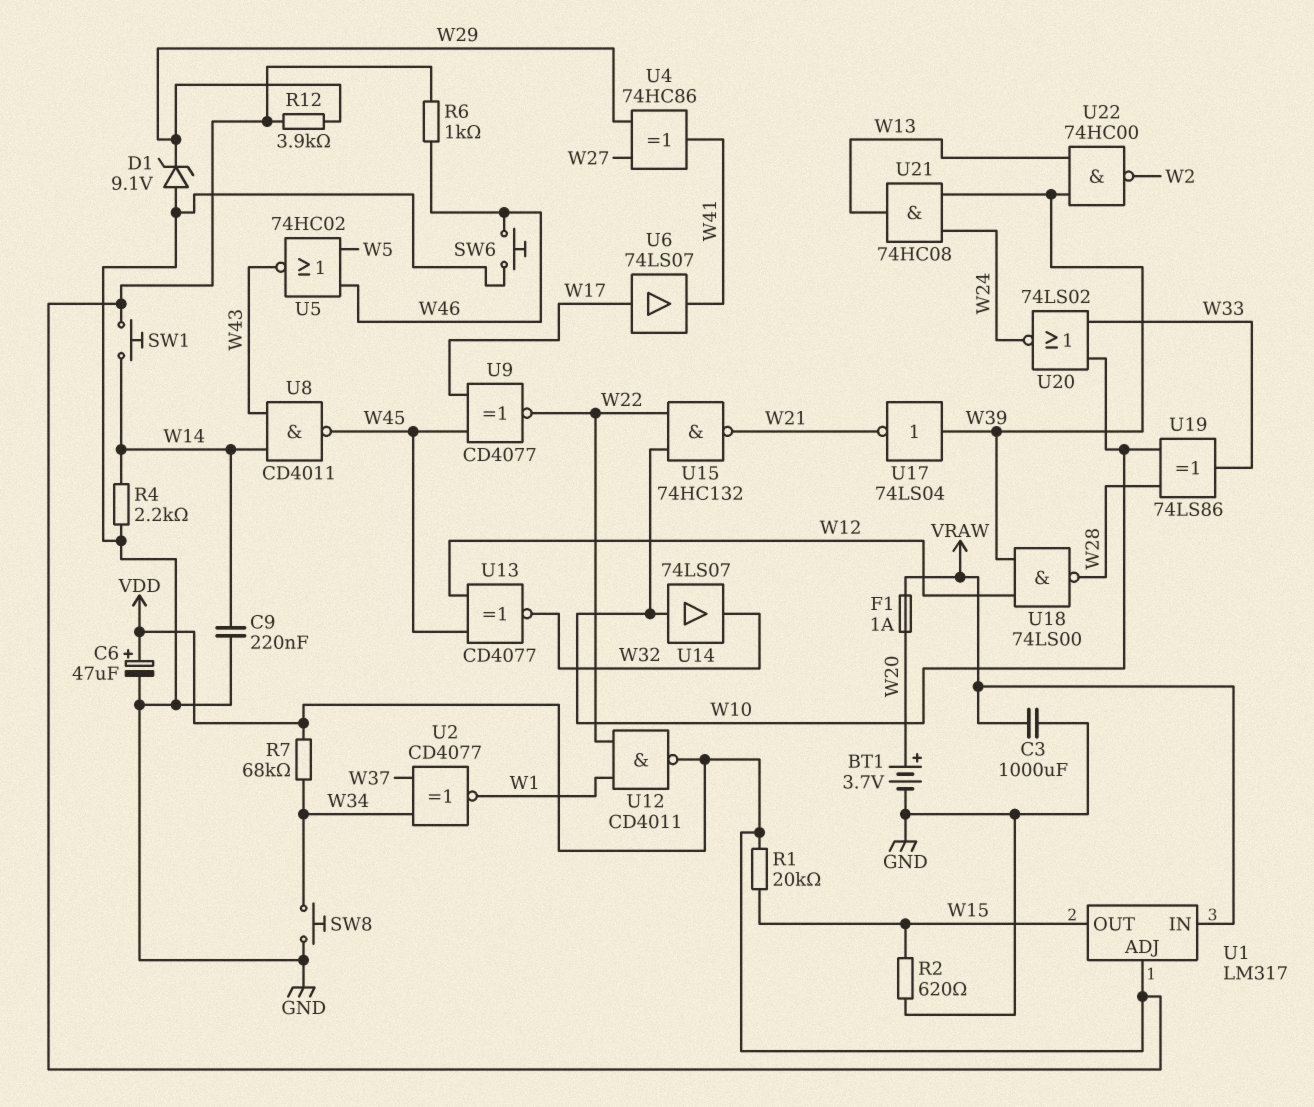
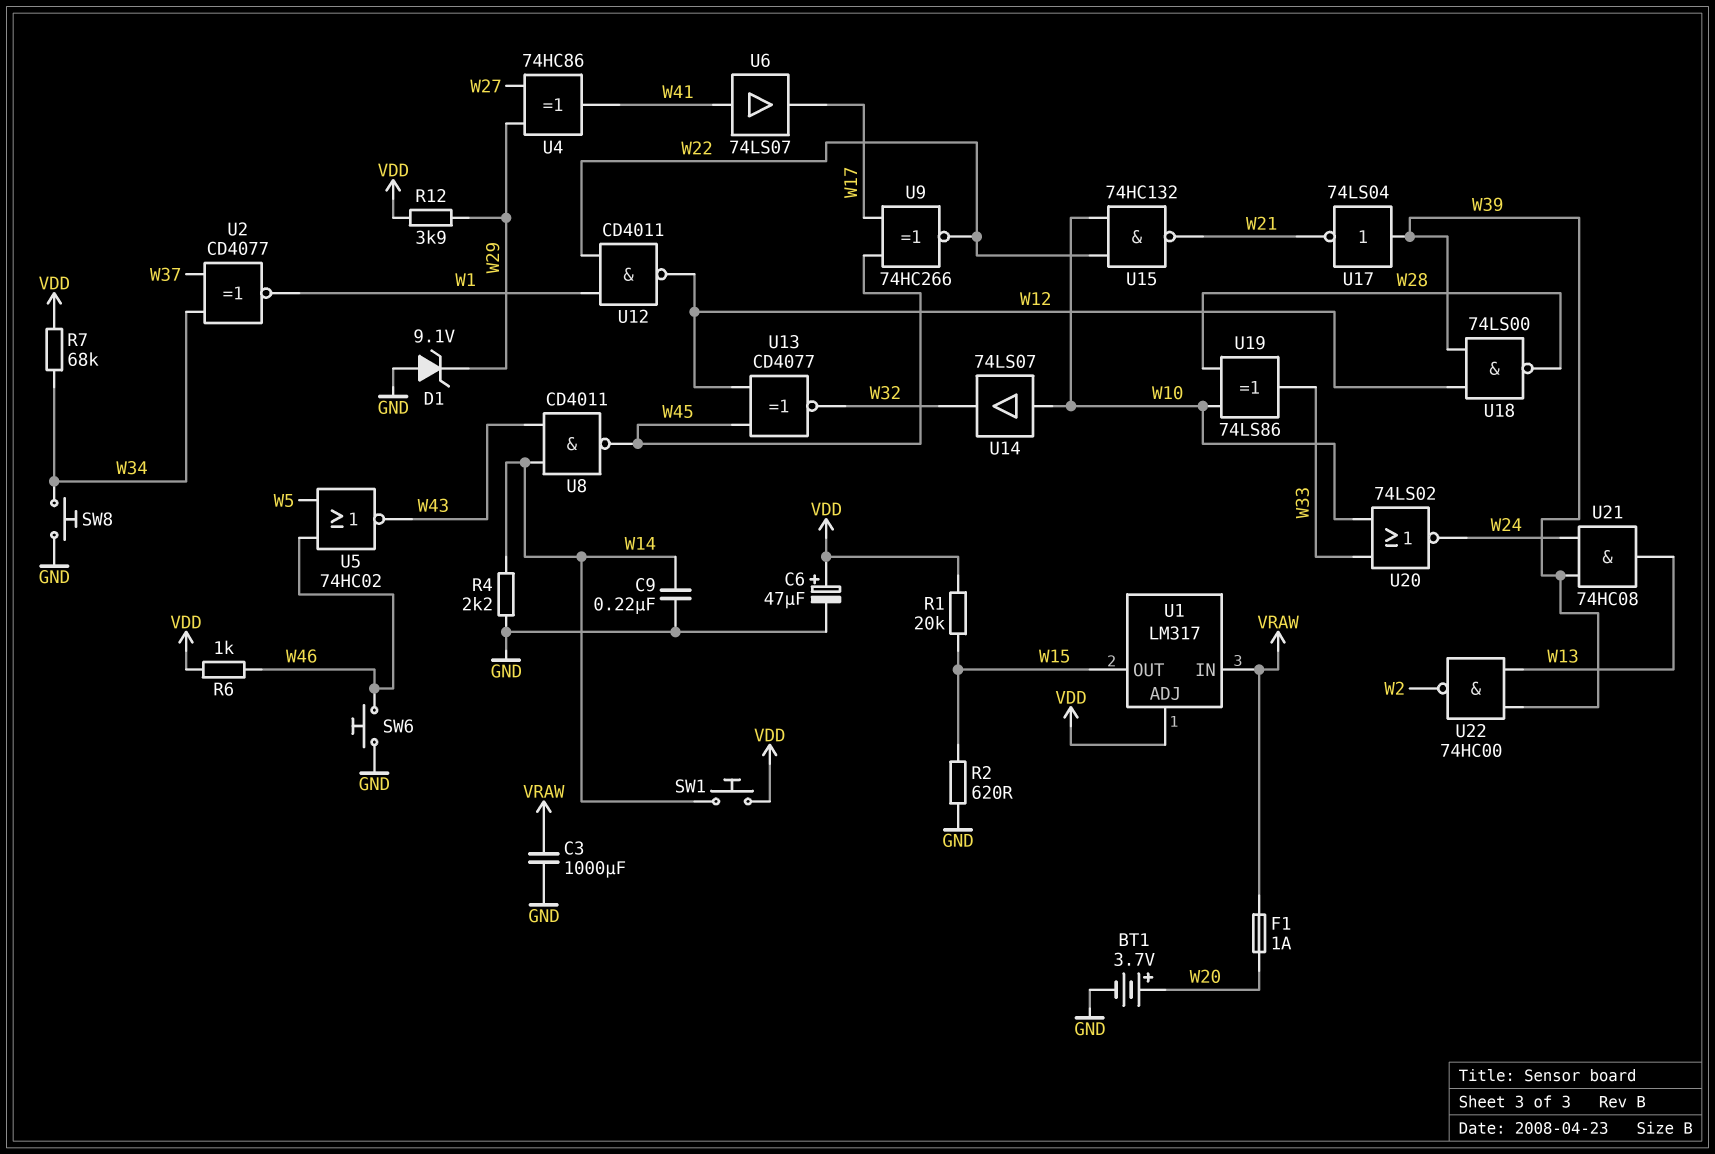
U6: buffer 74LS07 (in W17, out W41) -> buffer 74LS07 (in W41, out W17)
U9: XNOR CD4077 (in W17, in W45, out W22) -> XNOR 74HC266 (in W17, in W45, out W22)
U12: NAND CD4011 (in W1, in W22, out VDD) -> NAND CD4011 (in W1, in W22, out W12)

